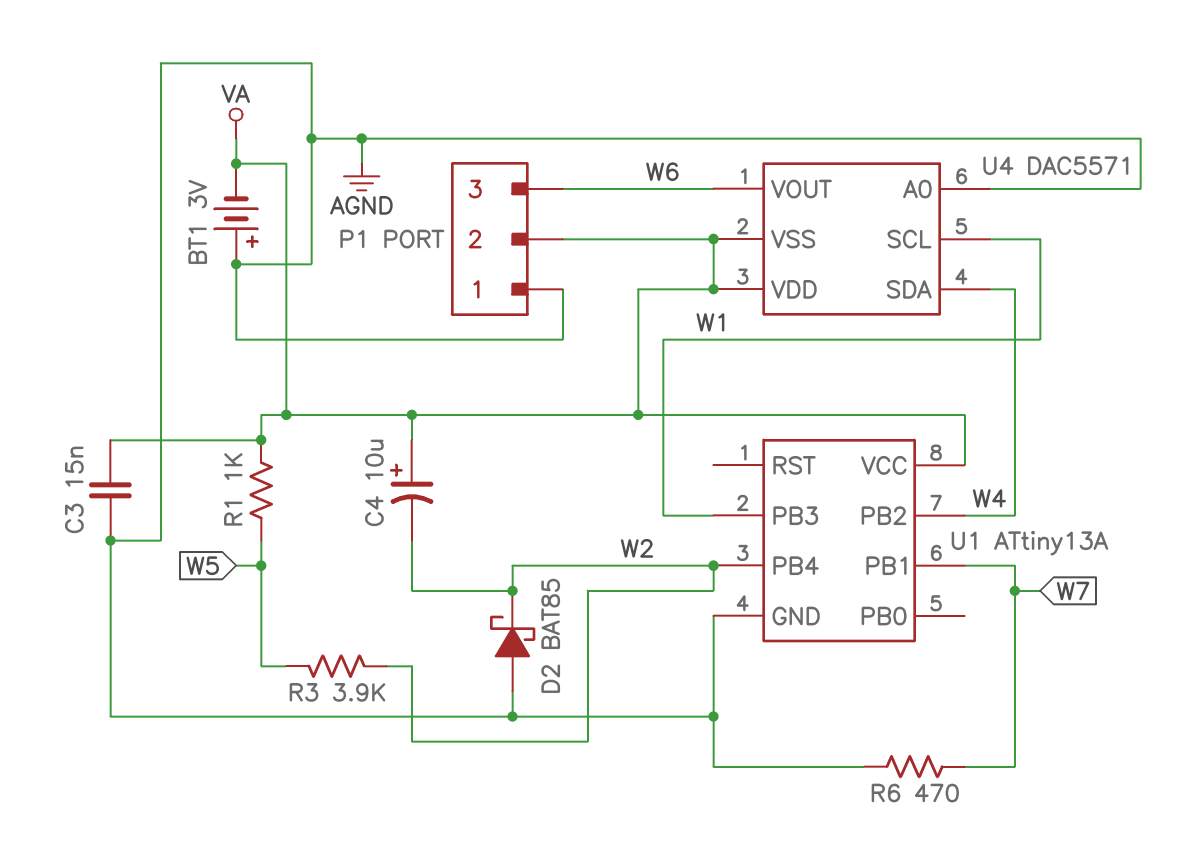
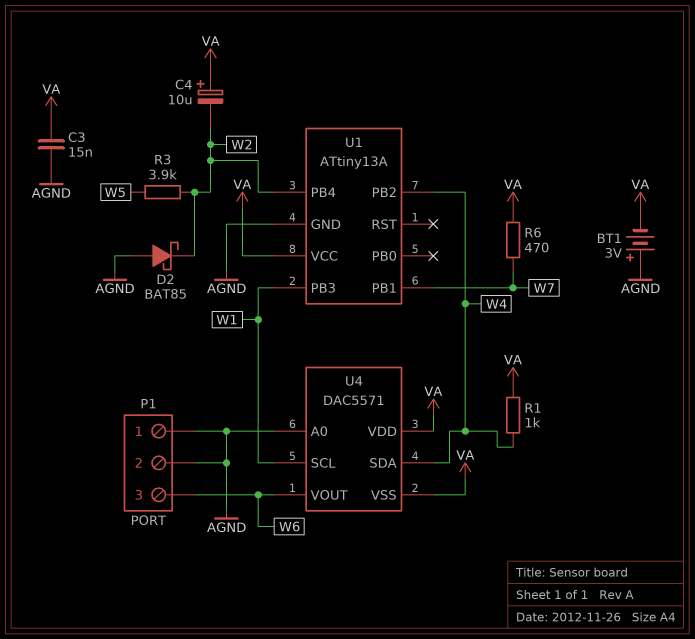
P1 pin 2: VA -> AGND
R1: 1k (VA, W5) -> 1k (VA, W4)
R6: 470 (AGND, W7) -> 470 (VA, W7)

